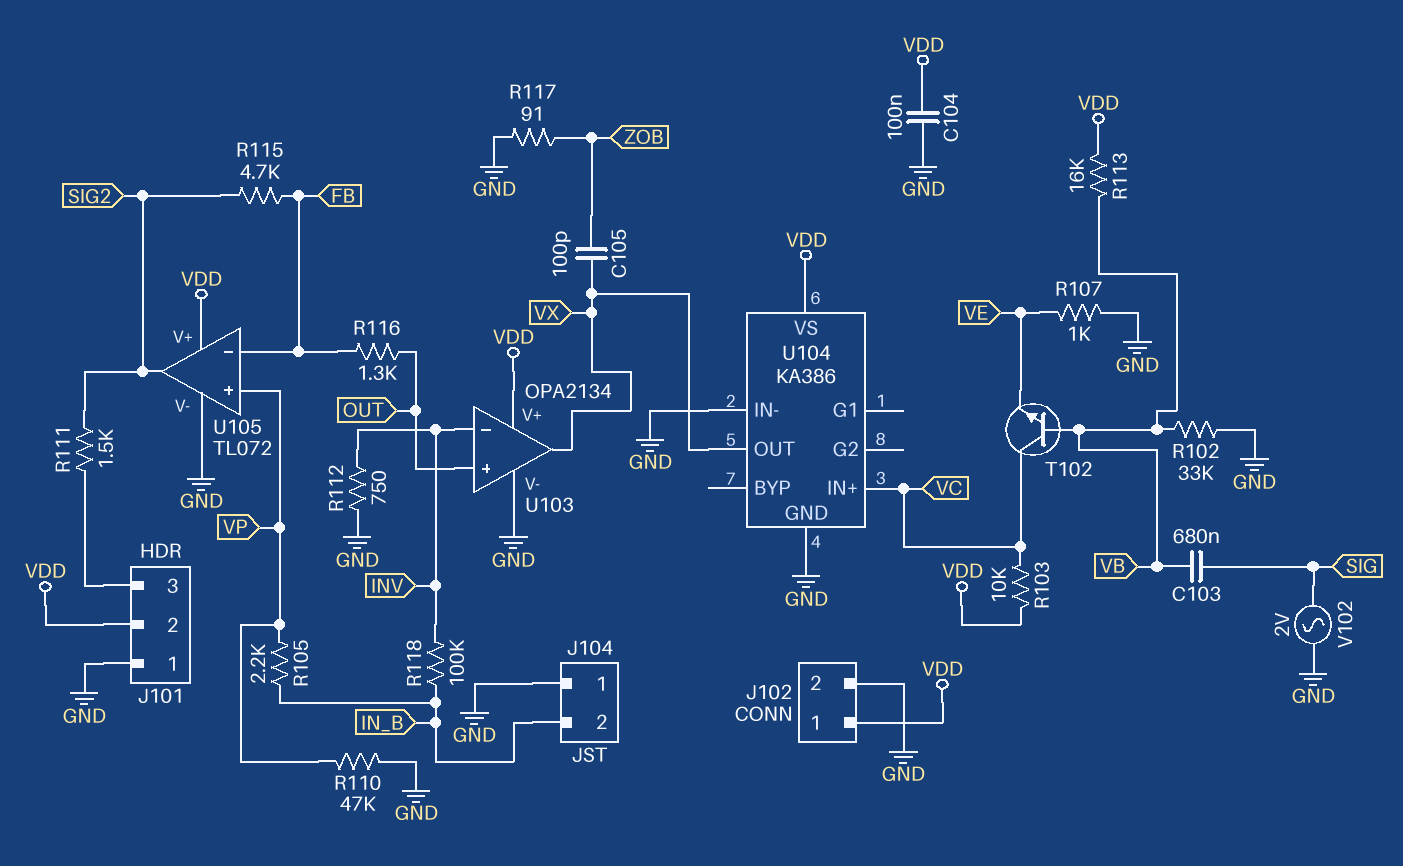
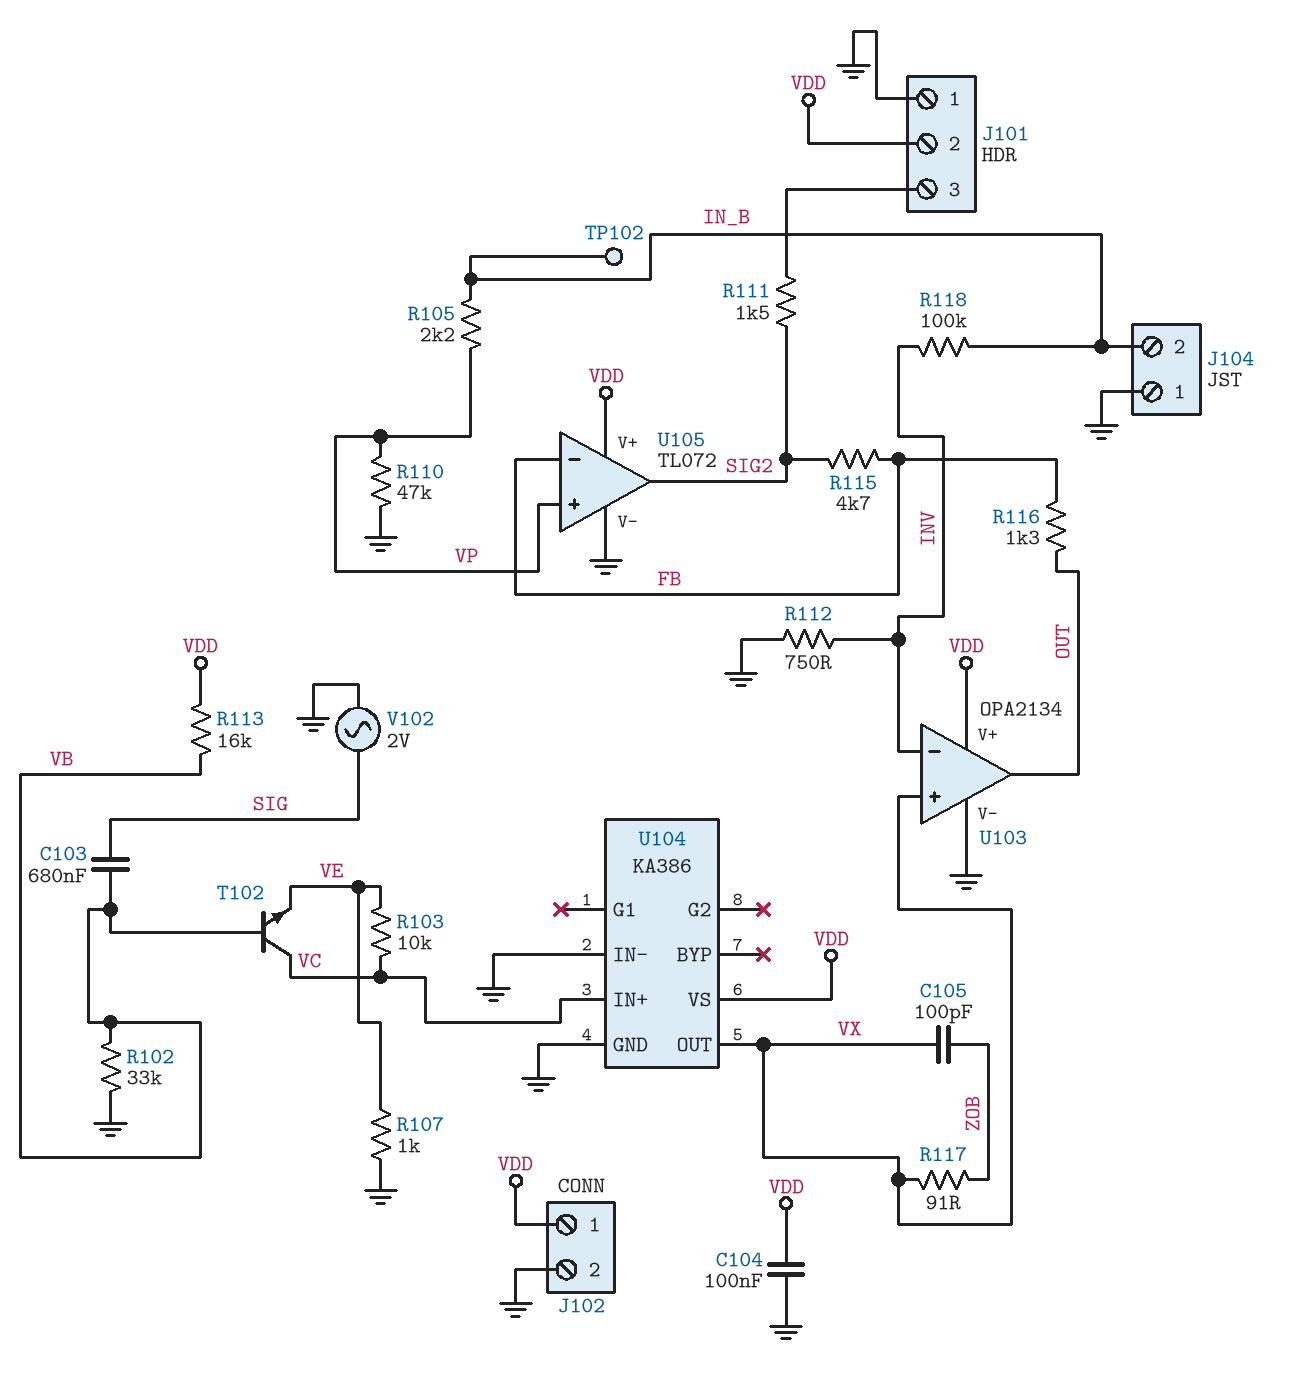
R103: 10k (VC, VDD) -> 10k (VC, VE)
R117: 91 (GND, ZOB) -> 91 (VX, ZOB)
TP102: none -> test point (IN_B)
U103 pin in+: OUT -> VX
U103 pin out: VX -> OUT

